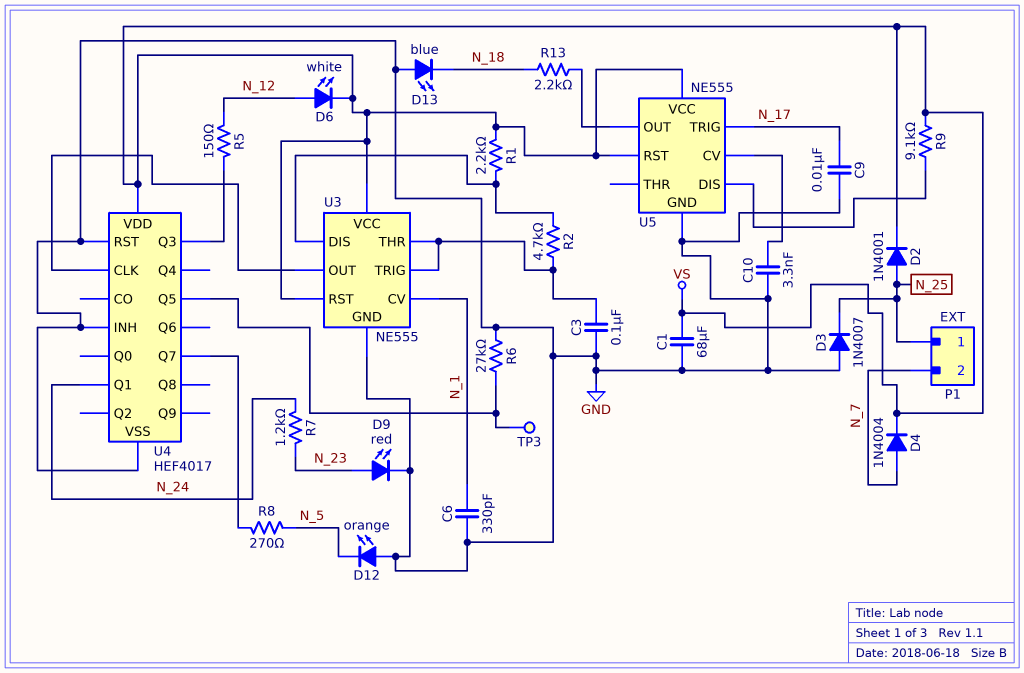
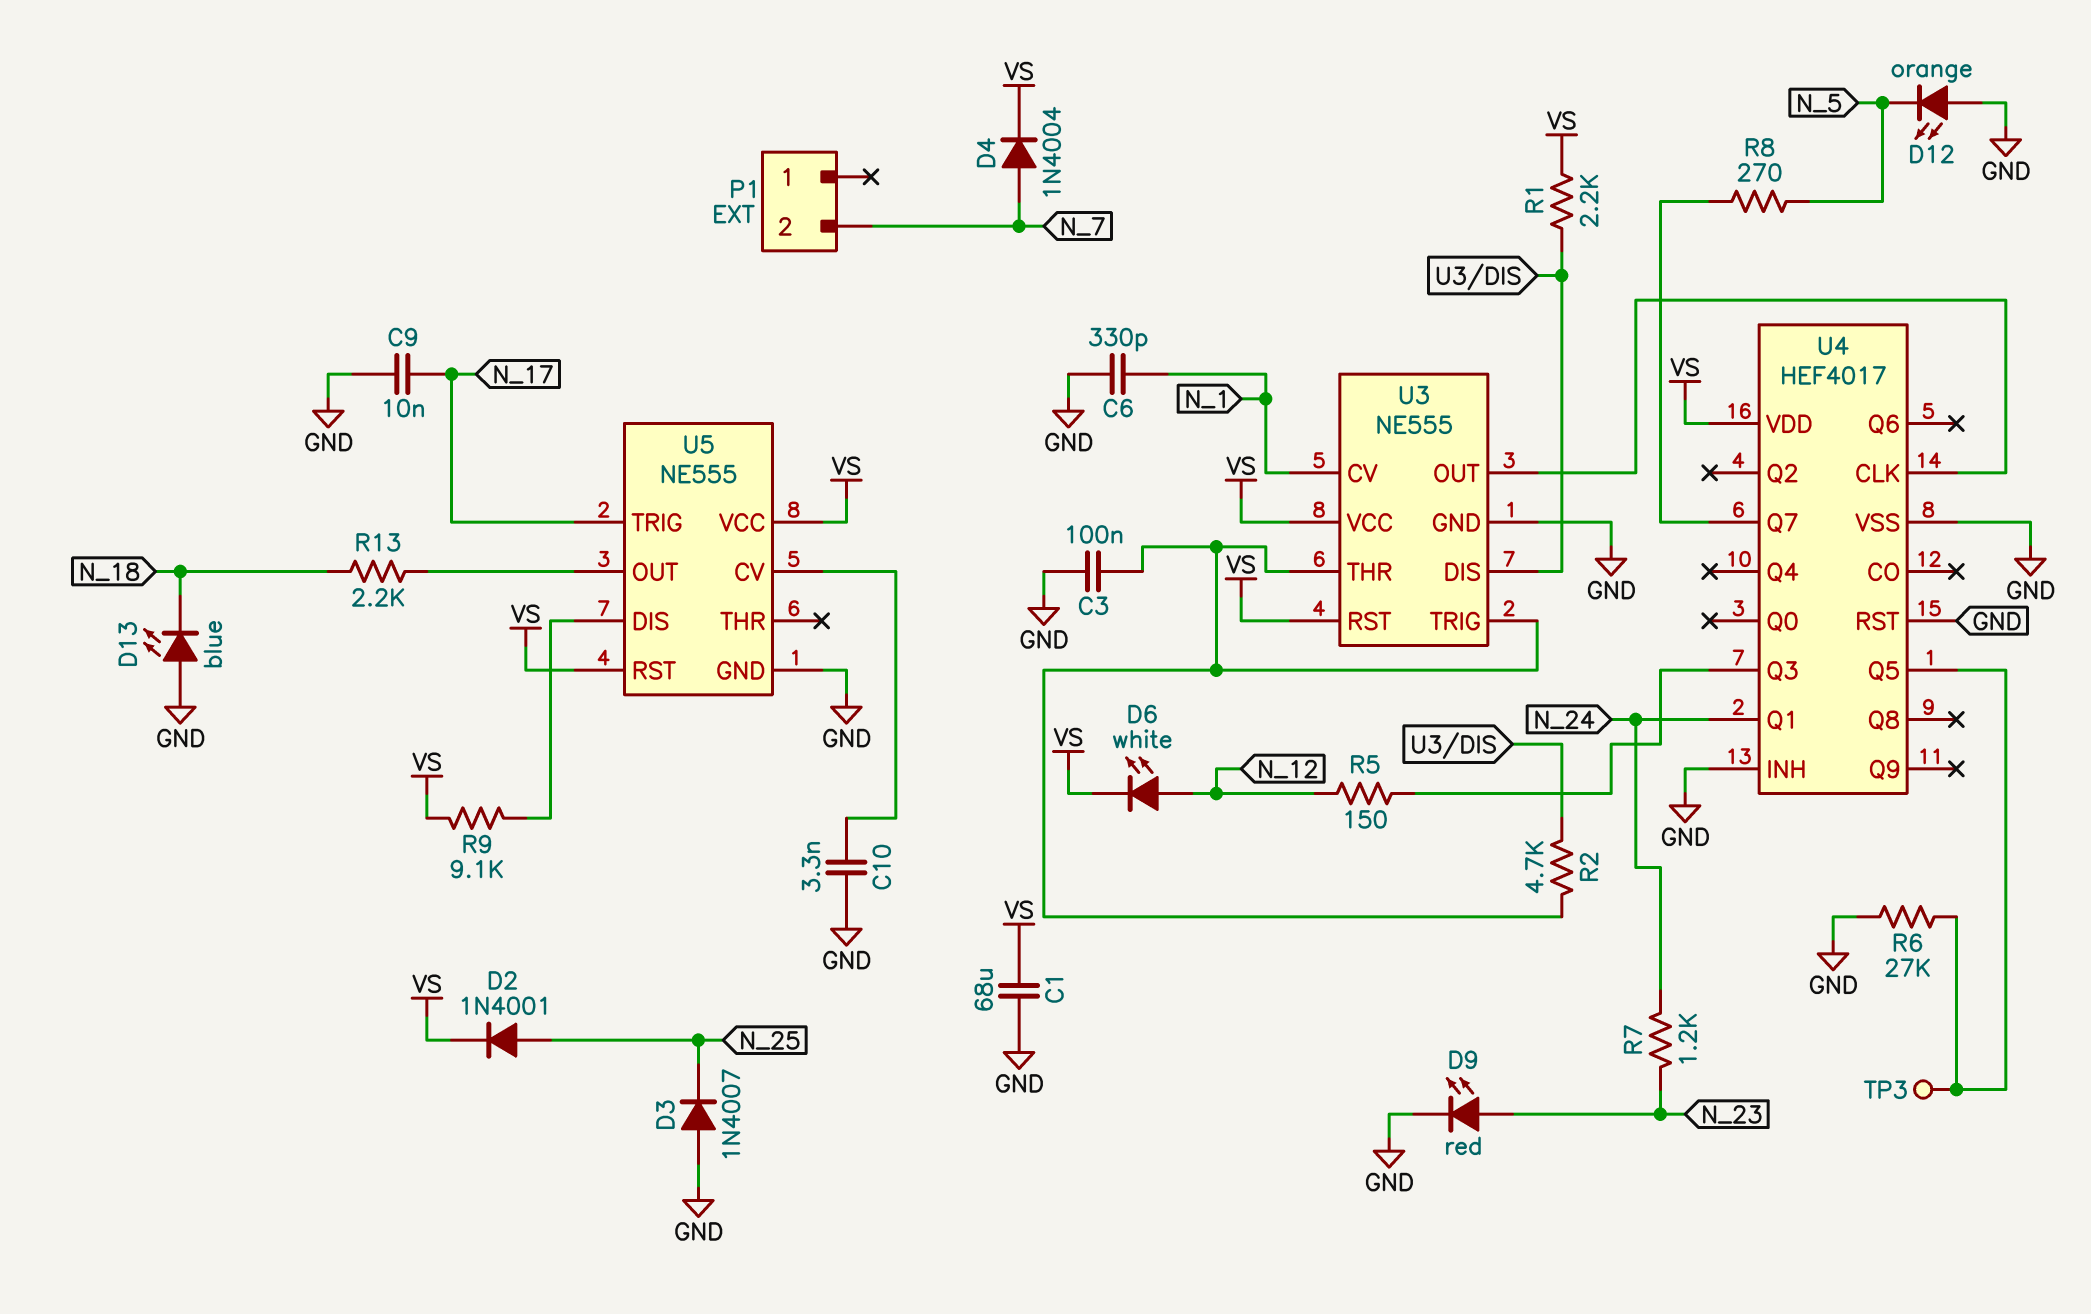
P1 pin 1: N_25 -> none

